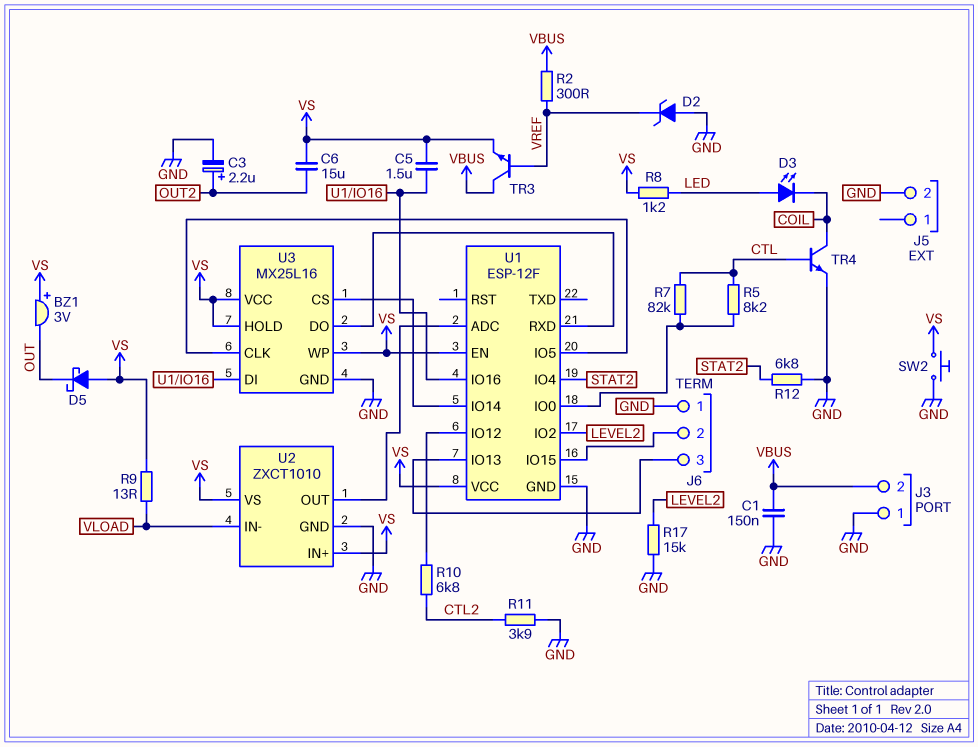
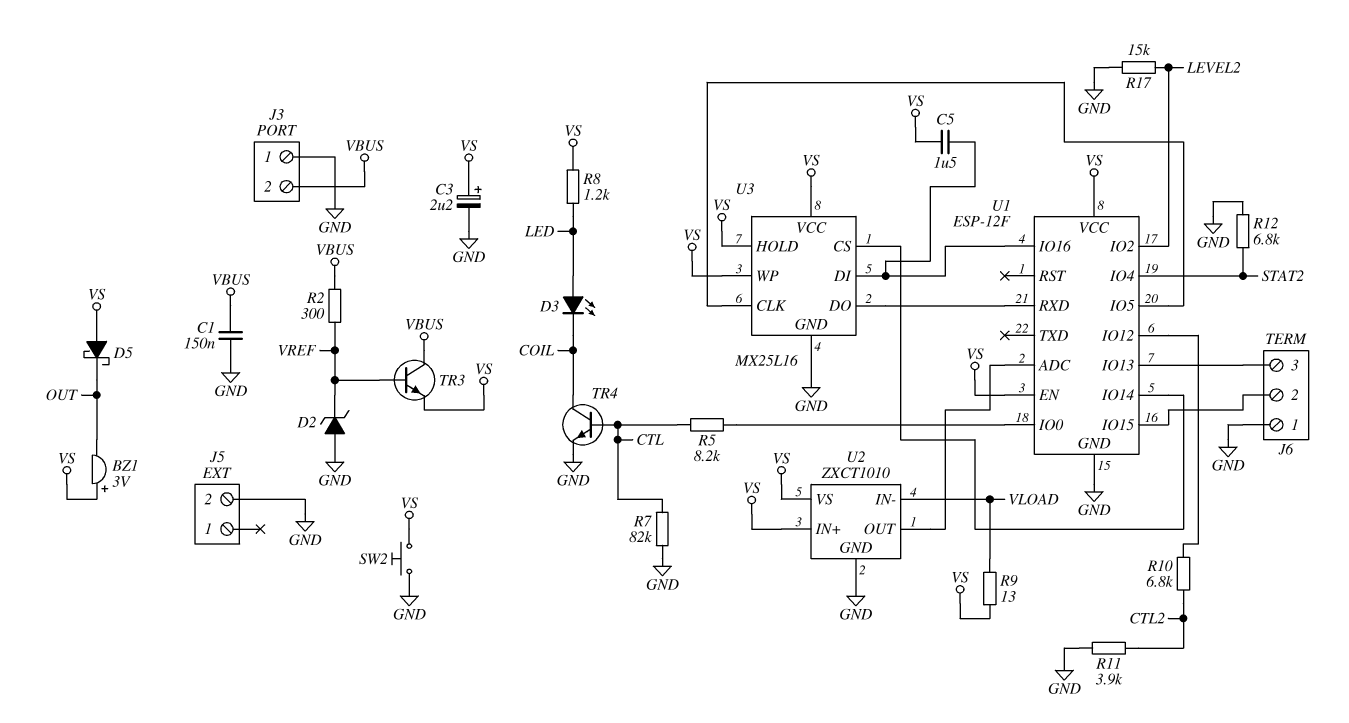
C3: 2.2uF (plus OUT2, minus GND) -> 2.2uF (plus VS, minus GND)
C6: 15uF (OUT2, VS) -> none
R7: 82k (CTL, U1/IO0) -> 82k (CTL, GND)

